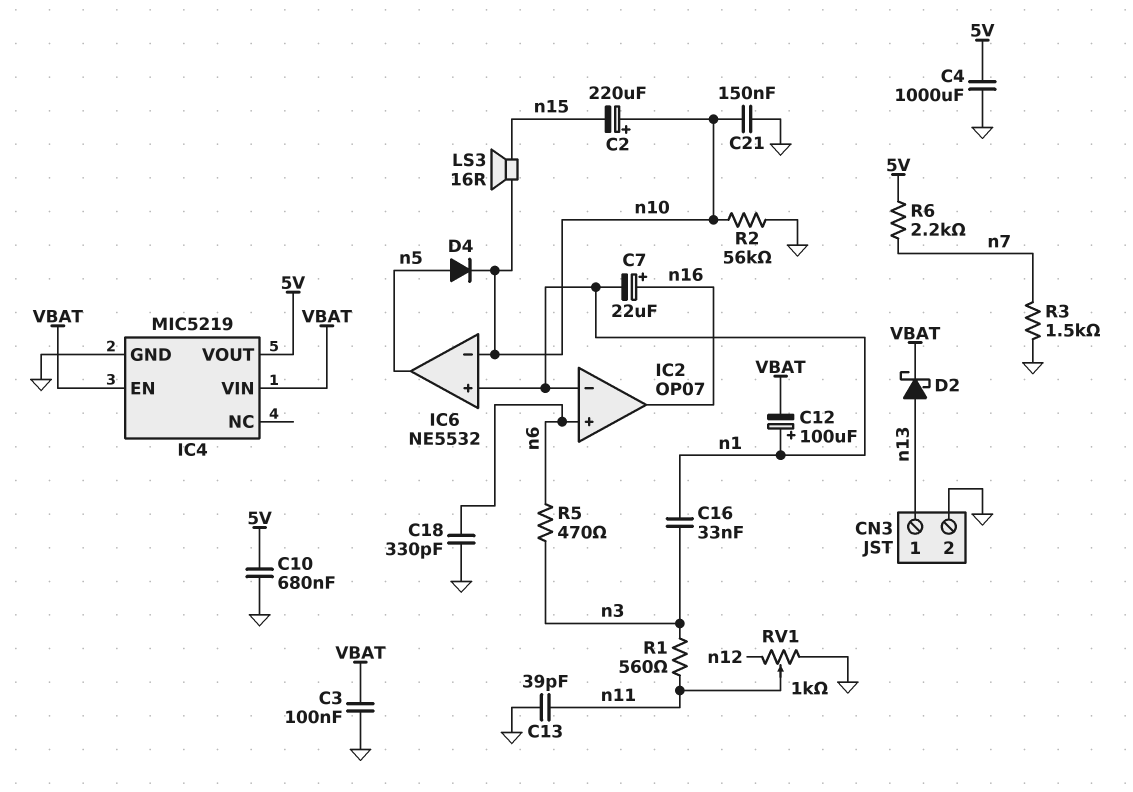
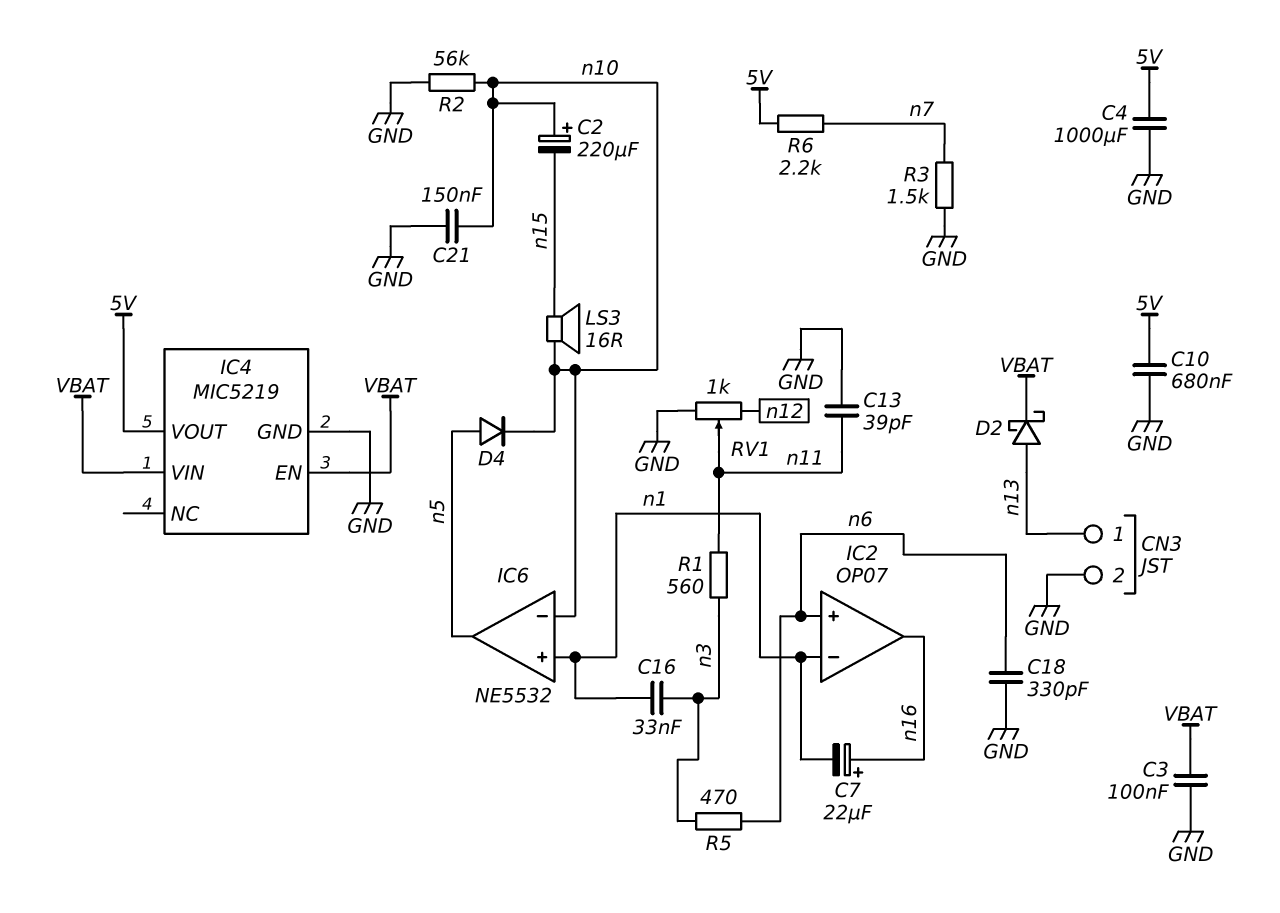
C12: 100uF (plus n1, minus VBAT) -> none

